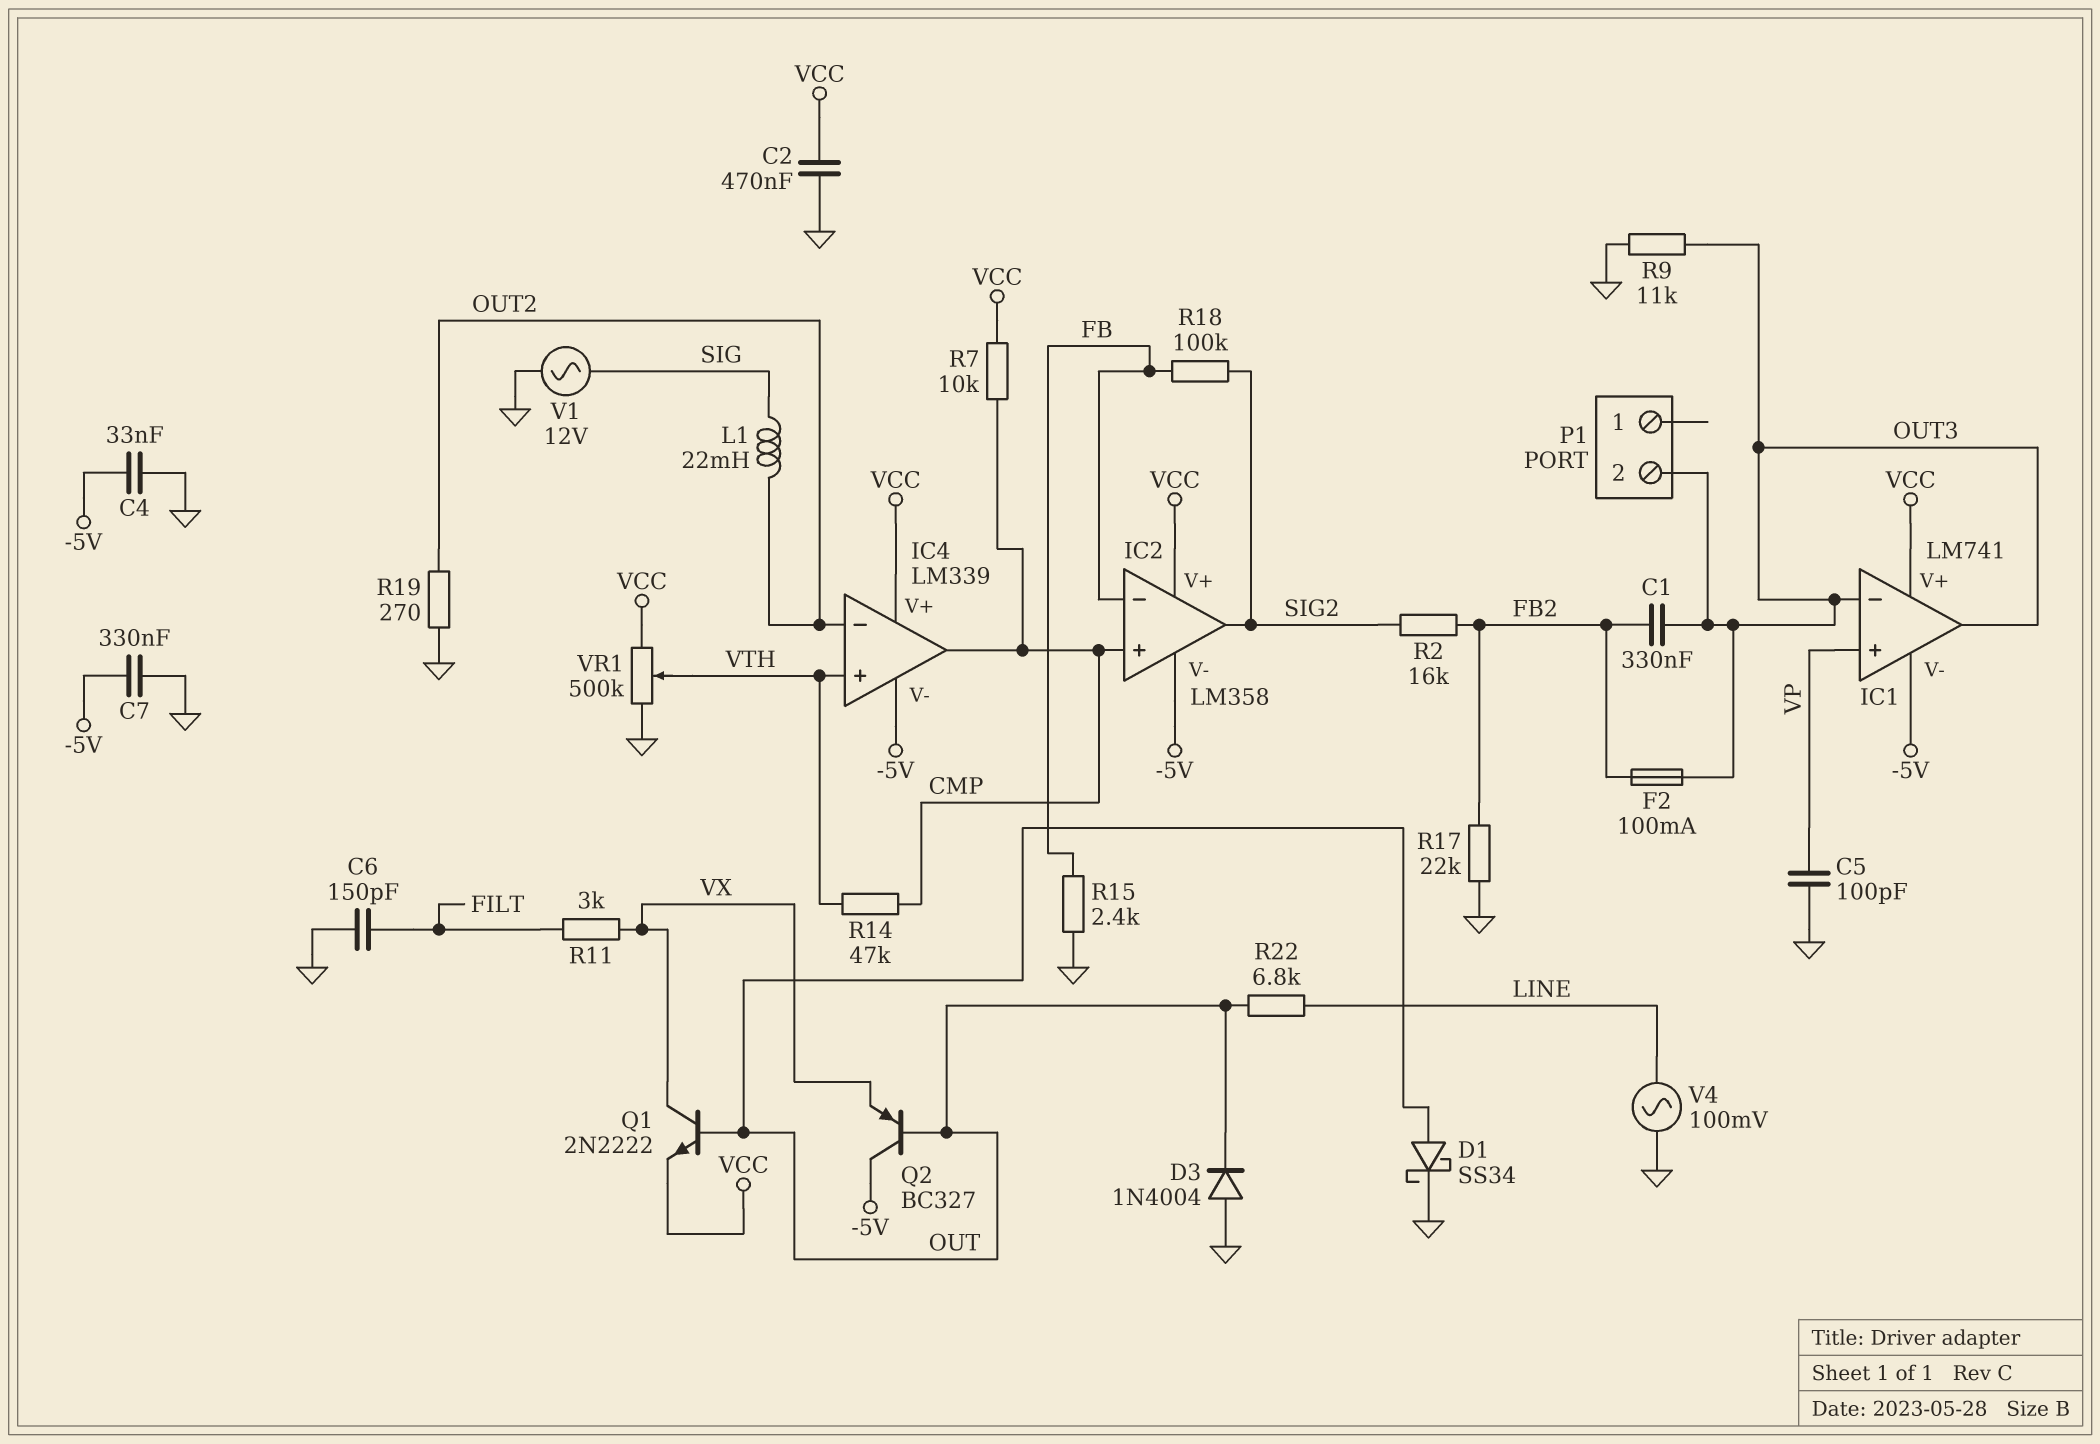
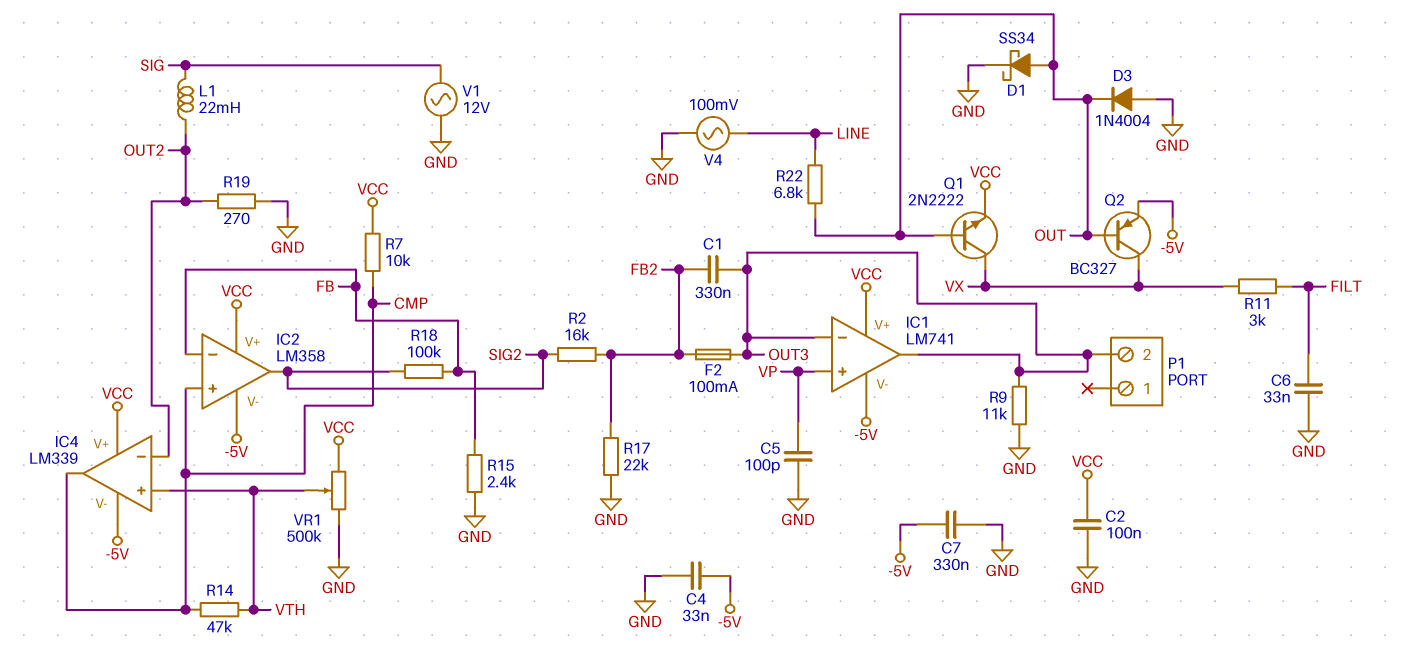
C2: 470nF (GND, VCC) -> 100nF (GND, VCC)
C6: 150pF (FILT, GND) -> 33nF (FILT, GND)
Q2: PNP BC327 (B OUT, C -5V, E VX) -> PNP BC327 (B OUT, C VX, E -5V)

